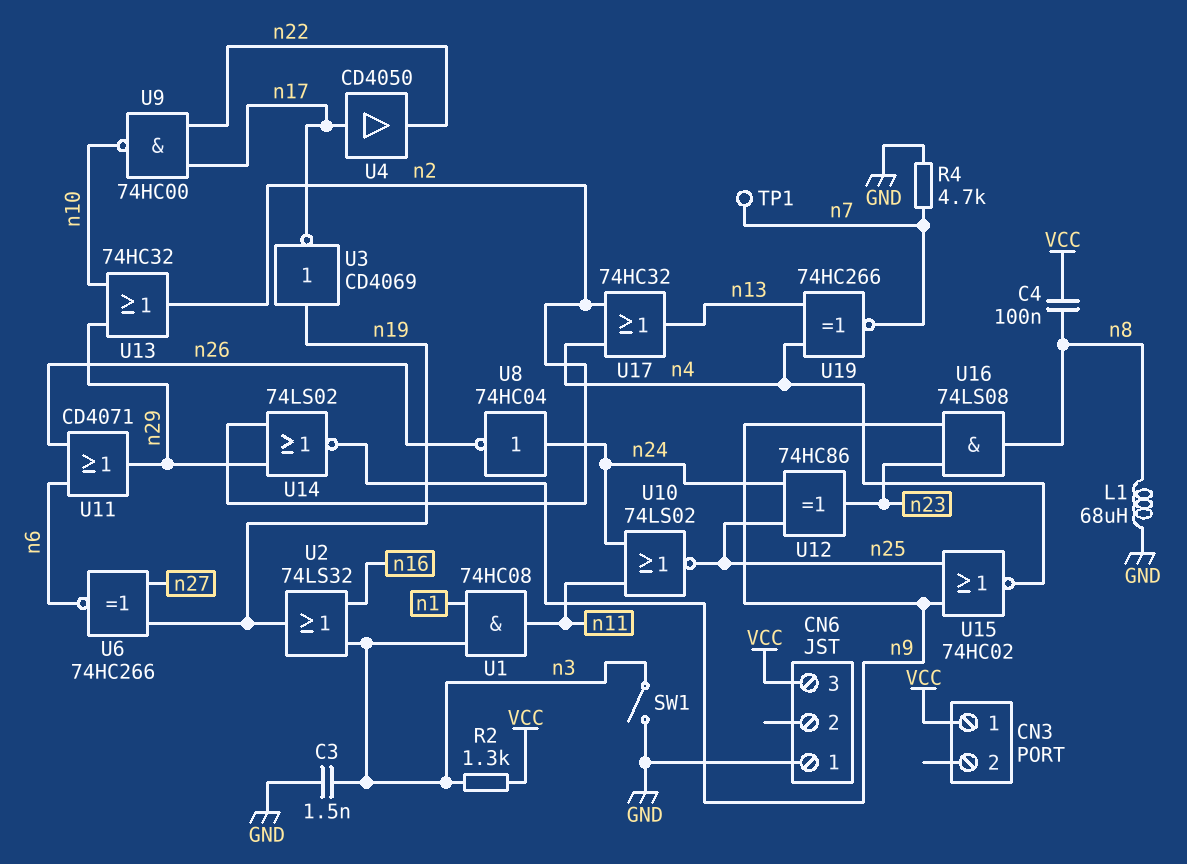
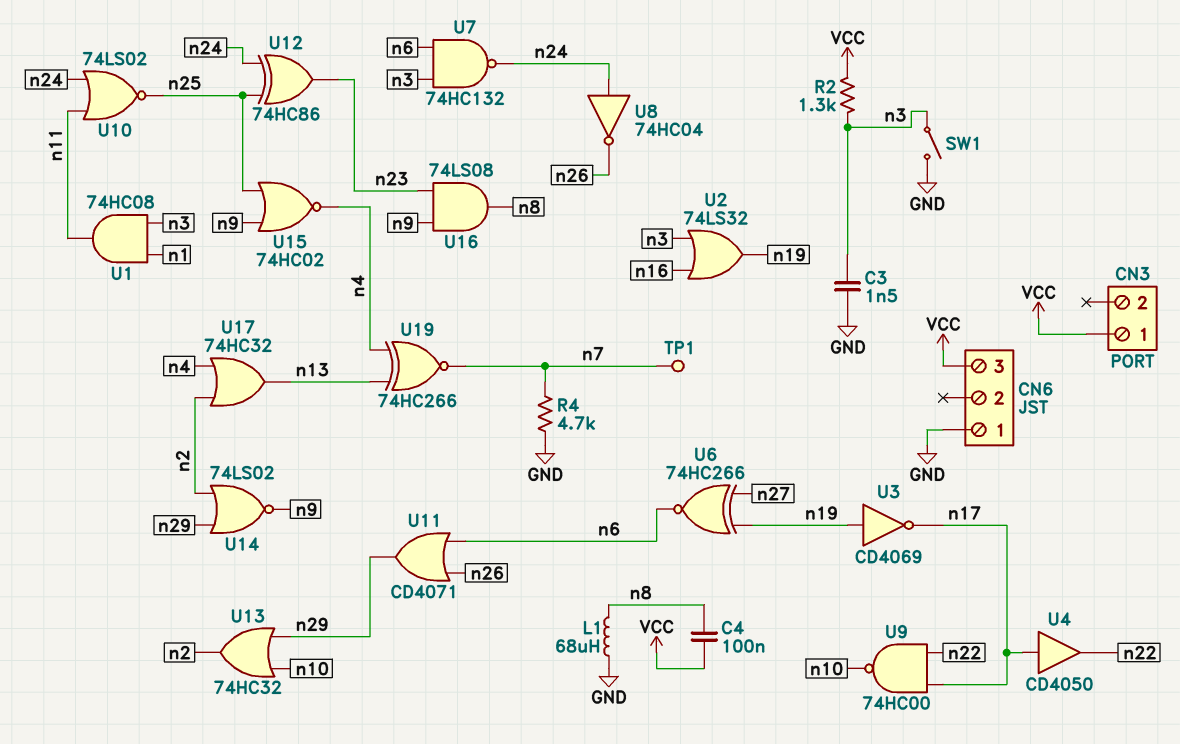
U7: none -> NAND 74HC132 (in n3, in n6, out n24)

